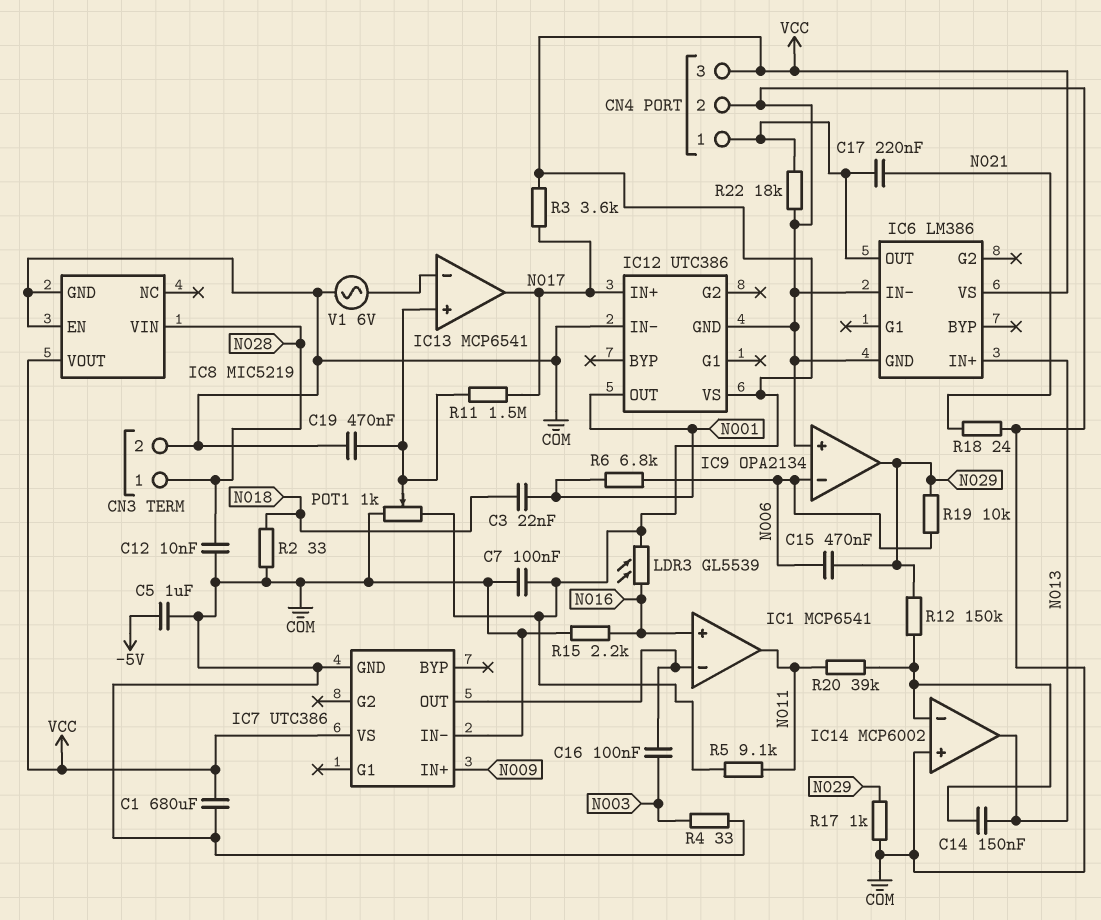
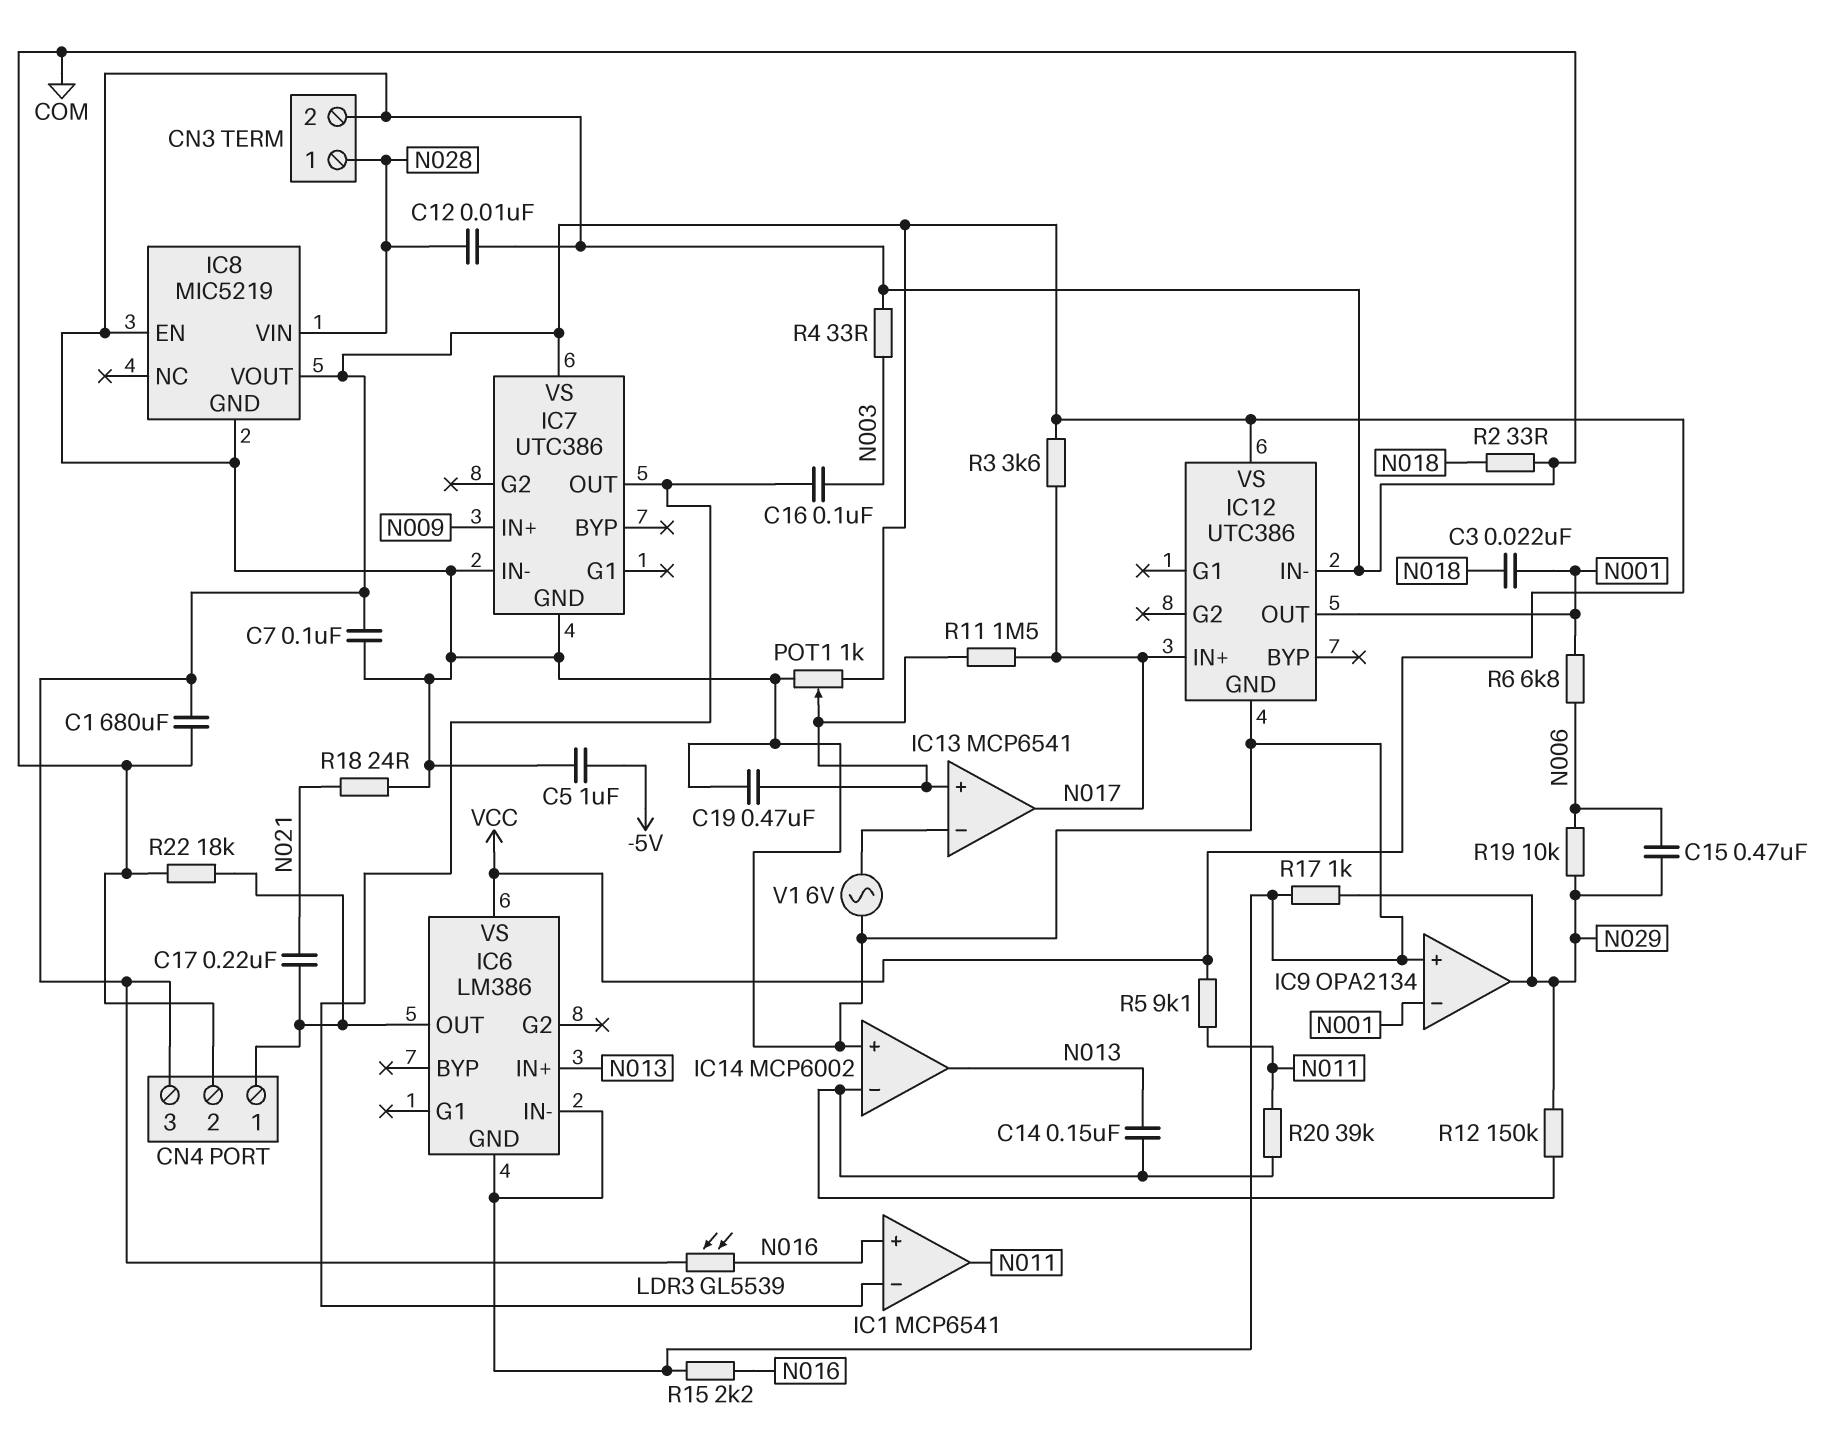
IC9 pin in-: N006 -> N001

